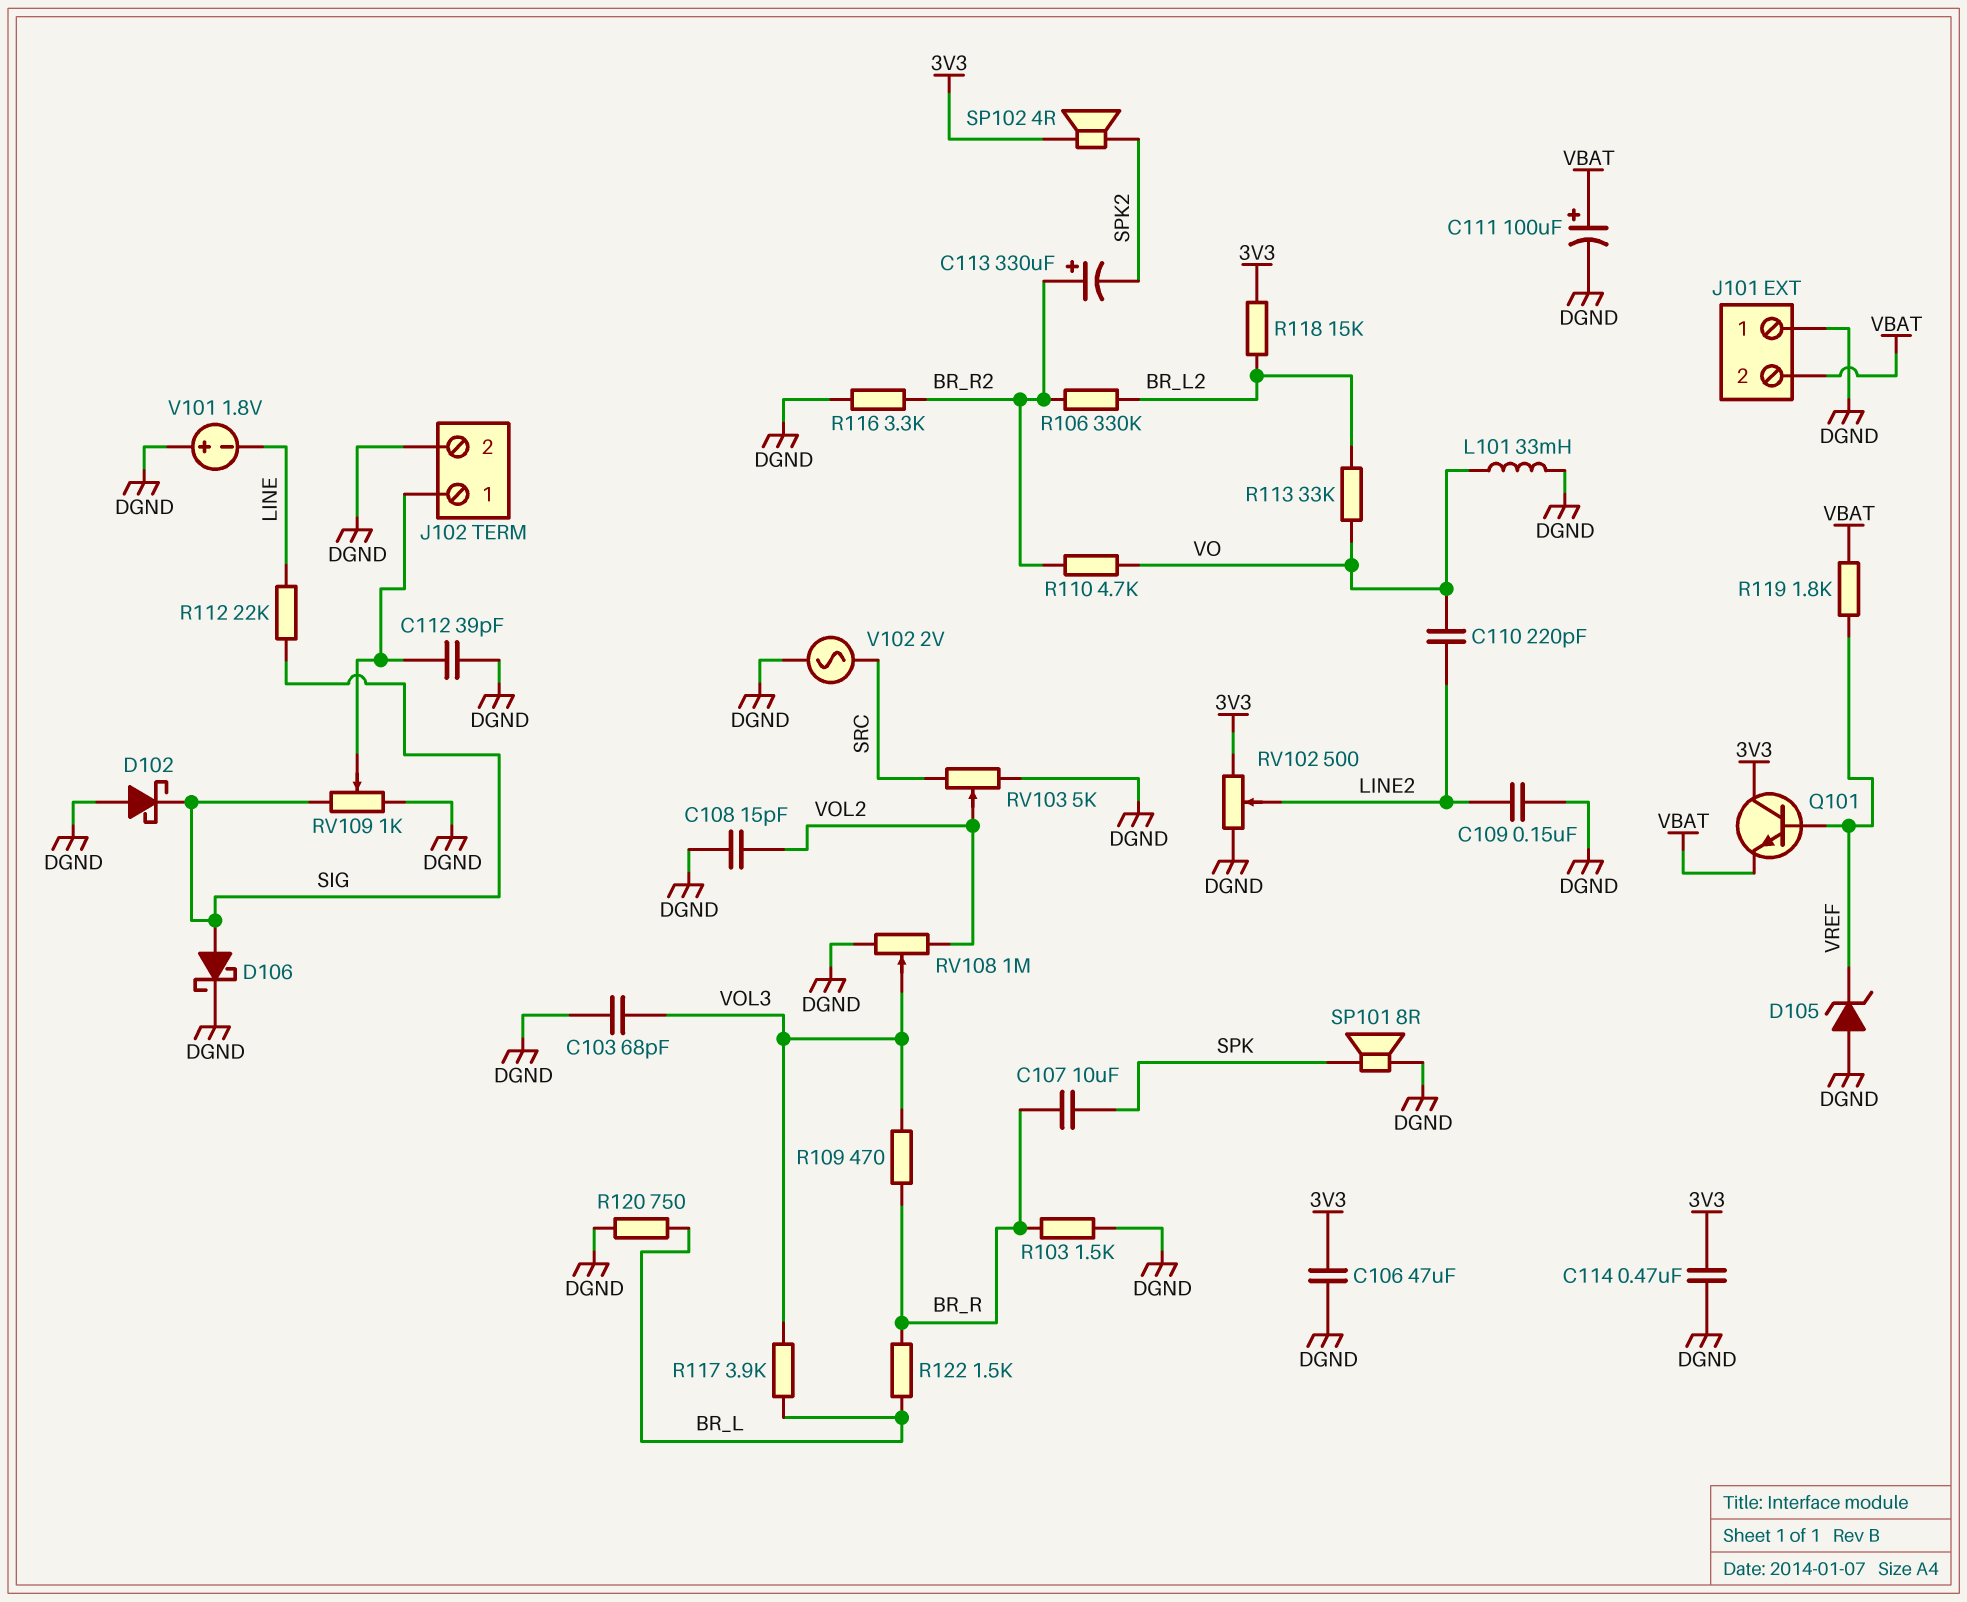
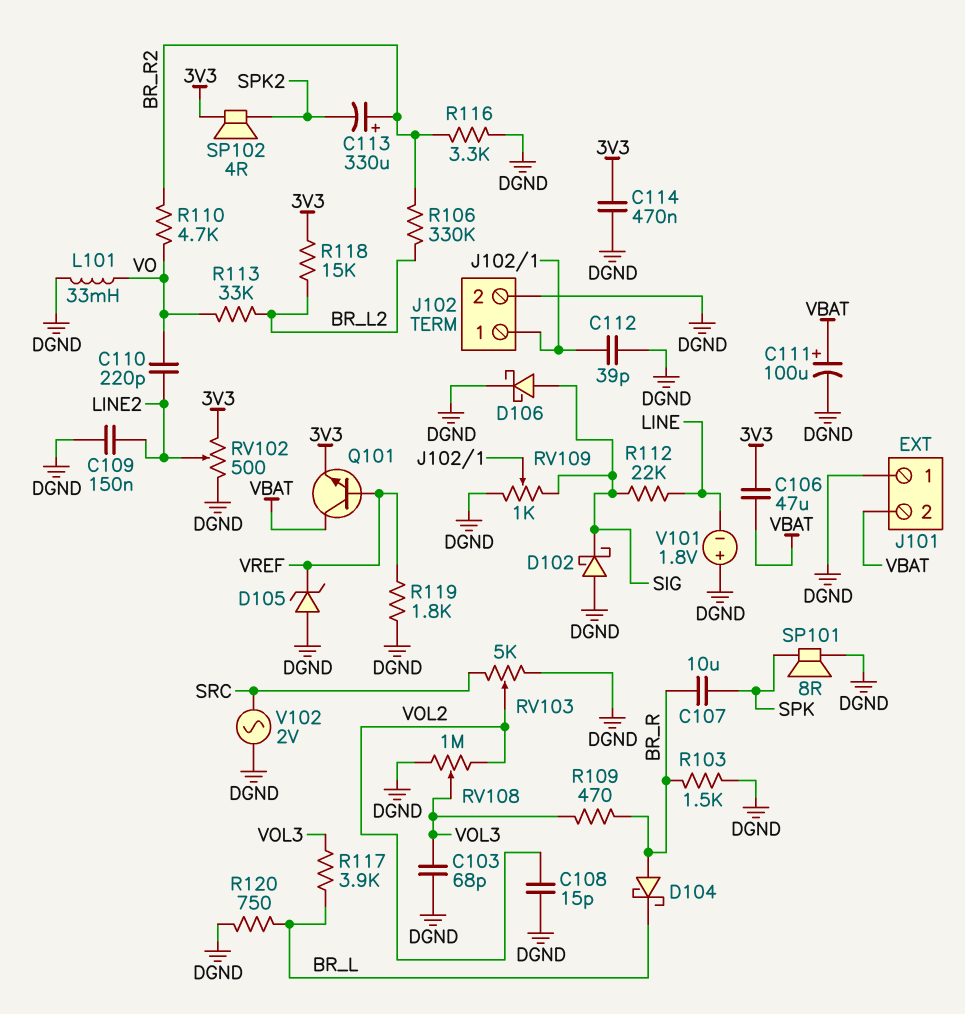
C106: 47uF (3V3, DGND) -> 47uF (3V3, VBAT)
D104: none -> schottky (A BR_R, K BR_L)
Q101: NPN (B VREF, C 3V3, E VBAT) -> NPN (B VREF, C VBAT, E 3V3)
R119: 1.8k (VBAT, VREF) -> 1.8k (DGND, VREF)
R122: 1.5k (BR_L, BR_R) -> none

